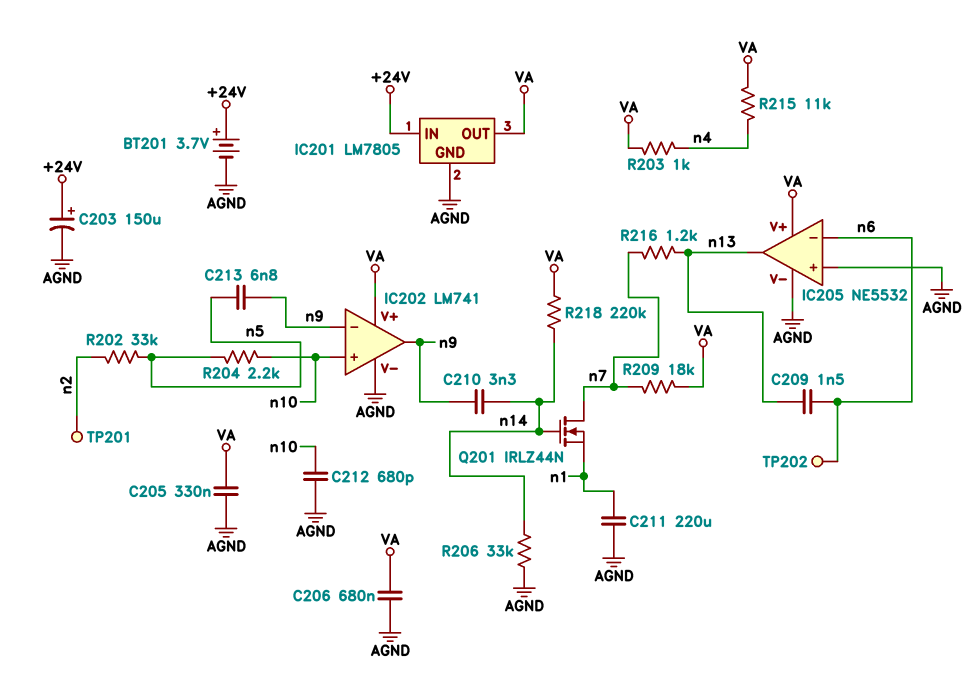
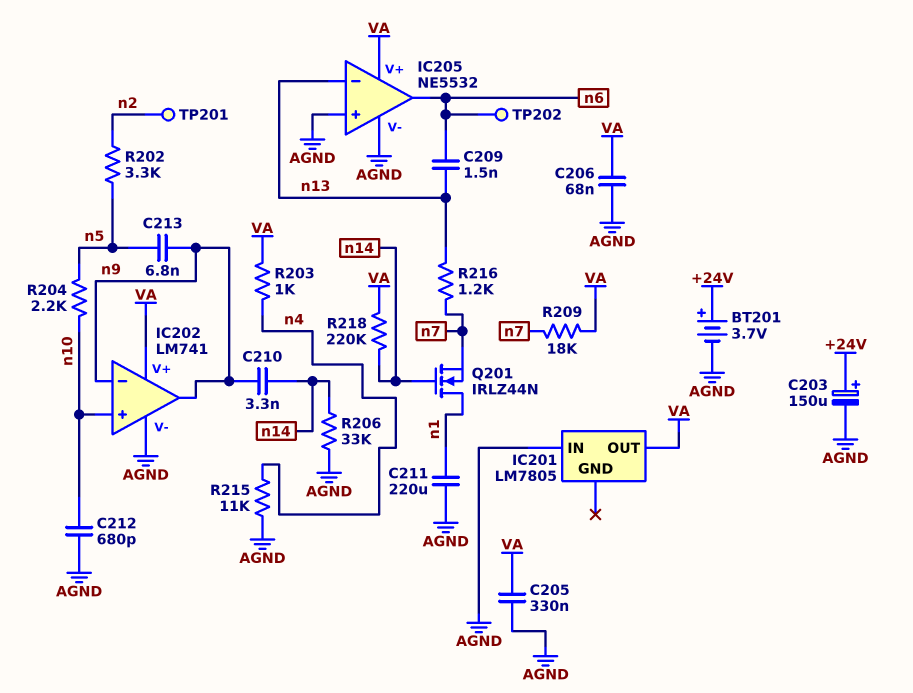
C206: 680nF (AGND, VA) -> 68nF (AGND, VA)
IC201 pin GND: AGND -> none
IC201 pin IN: +24V -> AGND
IC205 pin in-: n6 -> n13
IC205 pin out: n13 -> n6
Q201: NMOS IRLZ44N (G n14, D n7, S n1) -> NMOS IRLZ44N (G n14, D n1, S n7)
R202: 33k (n2, n5) -> 3.3k (n2, n5)
R215: 11k (VA, n4) -> 11k (AGND, n4)

